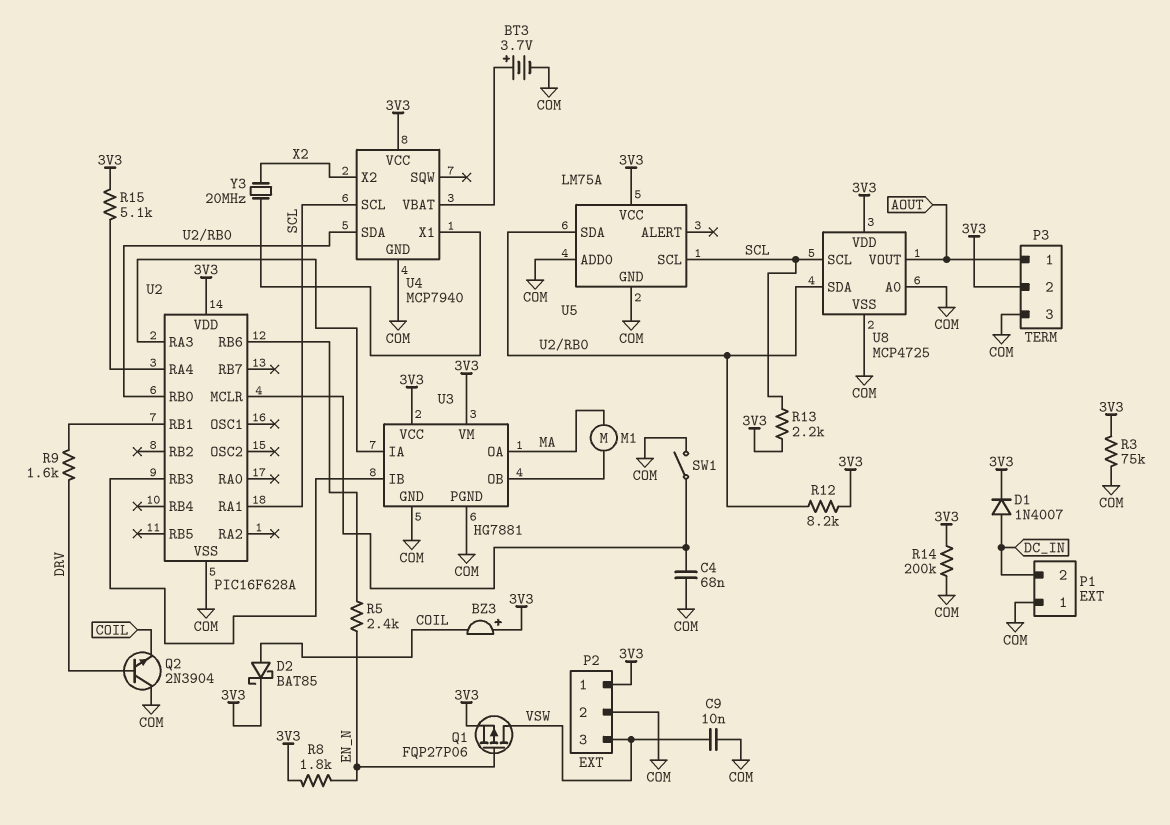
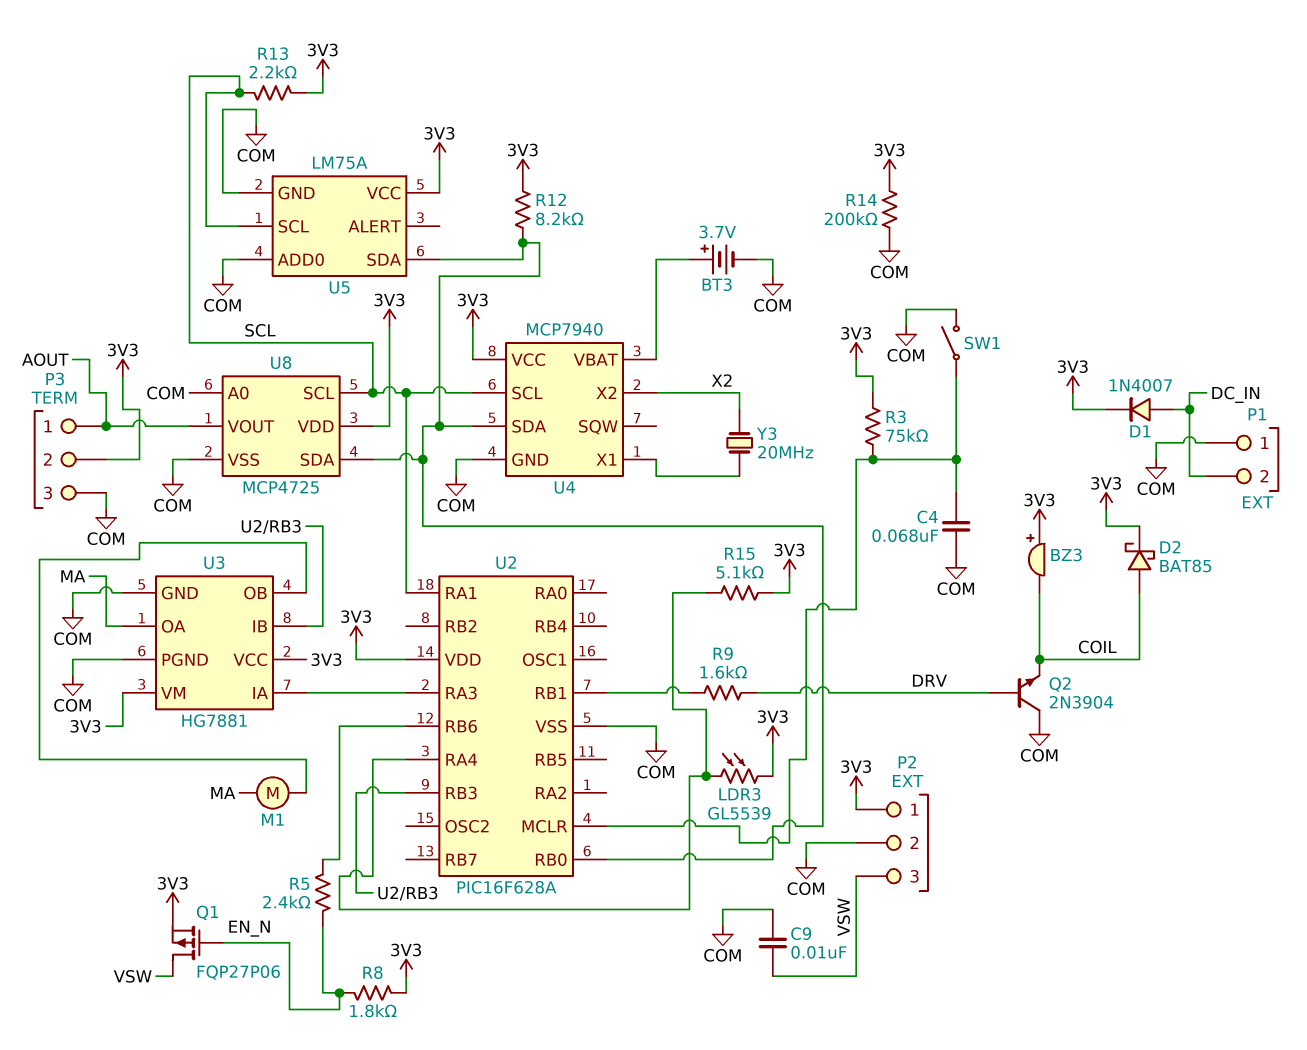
LDR3: none -> GL5539 (3V3, U2/RA4)
R3: 75k (3V3, COM) -> 75k (3V3, U2/MCLR)

